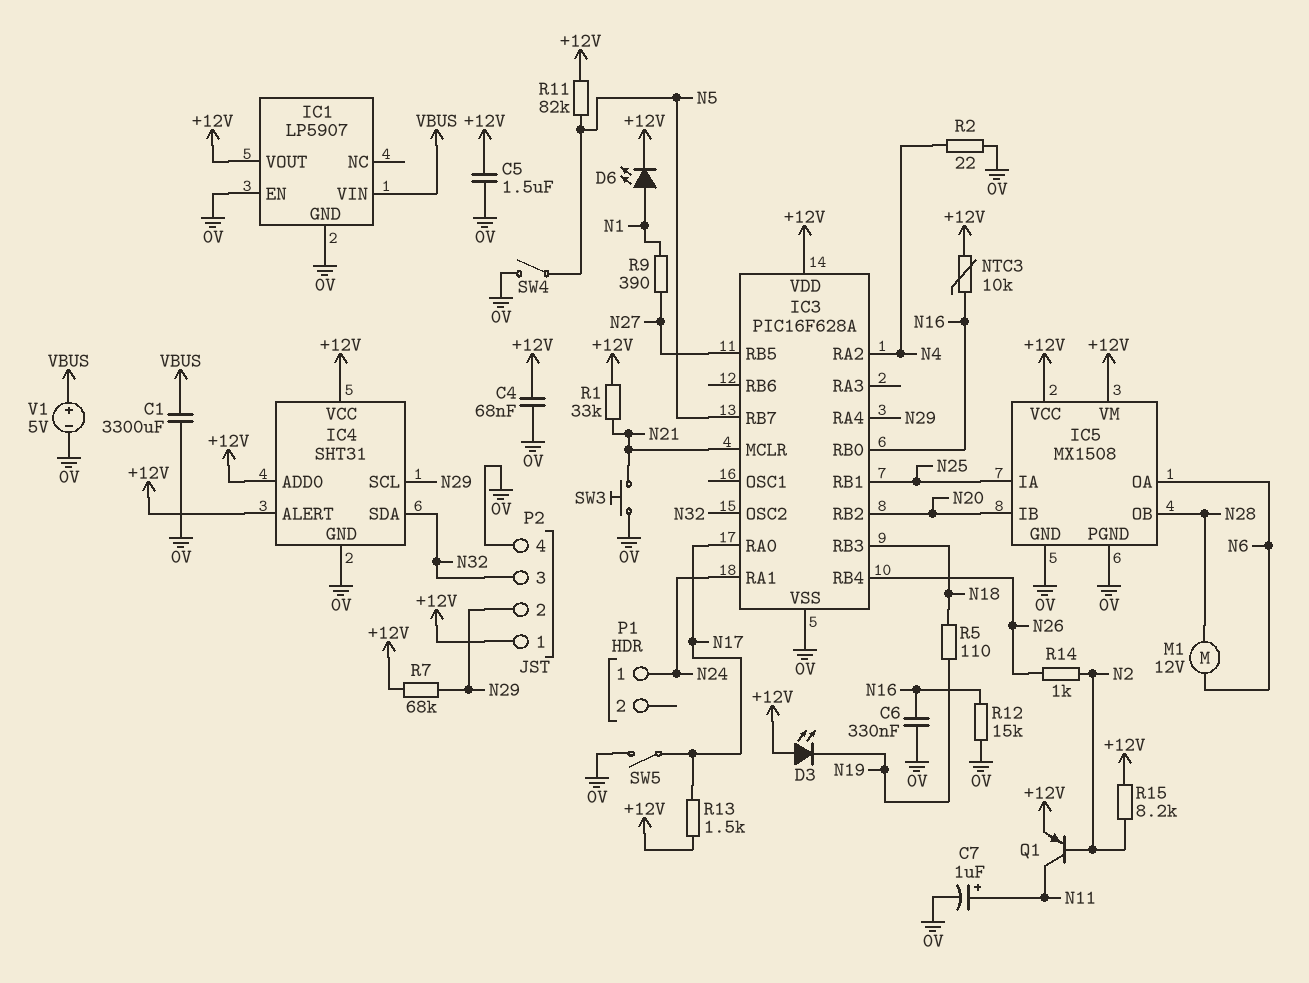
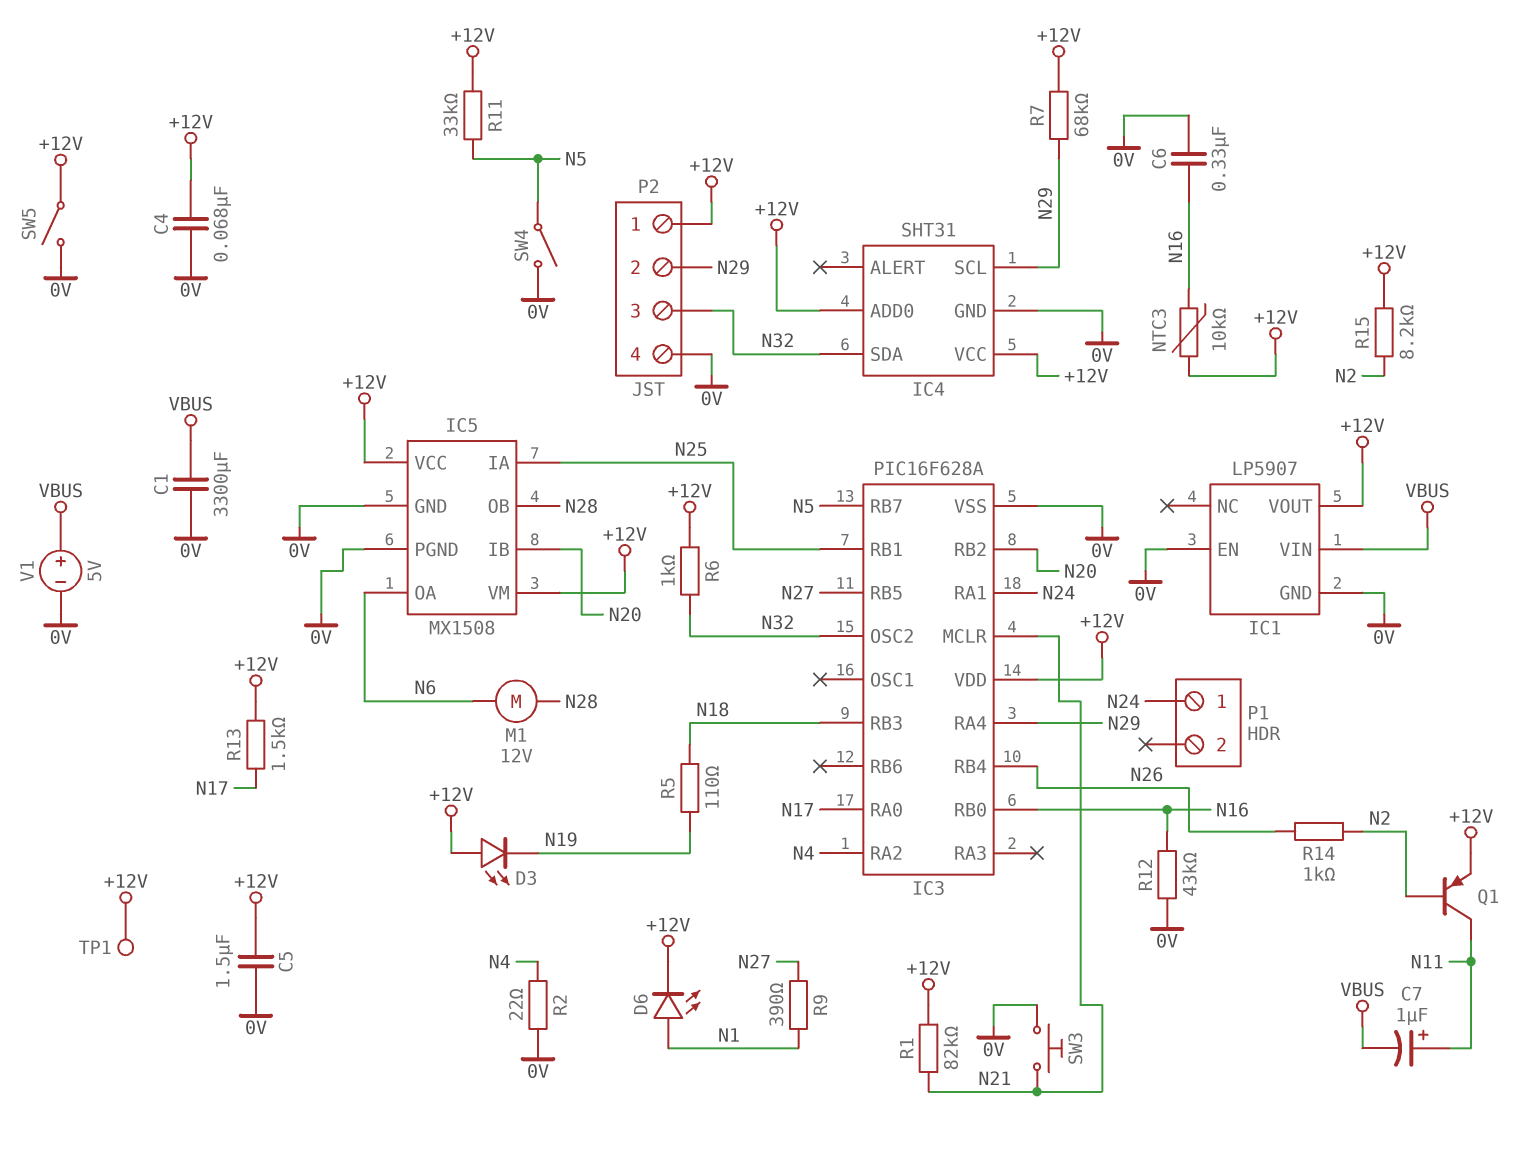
C7: 1uF (plus N11, minus 0V) -> 1uF (plus N11, minus VBUS)
IC4 pin ALERT: +12V -> none
R1: 33k (+12V, N21) -> 82k (+12V, N21)
R6: none -> 1k (+12V, N32)
R11: 82k (+12V, N5) -> 33k (+12V, N5)
R12: 15k (0V, N16) -> 43k (0V, N16)
SW5: switch (0V, N17) -> switch (+12V, 0V)
TP1: none -> test point (+12V)

